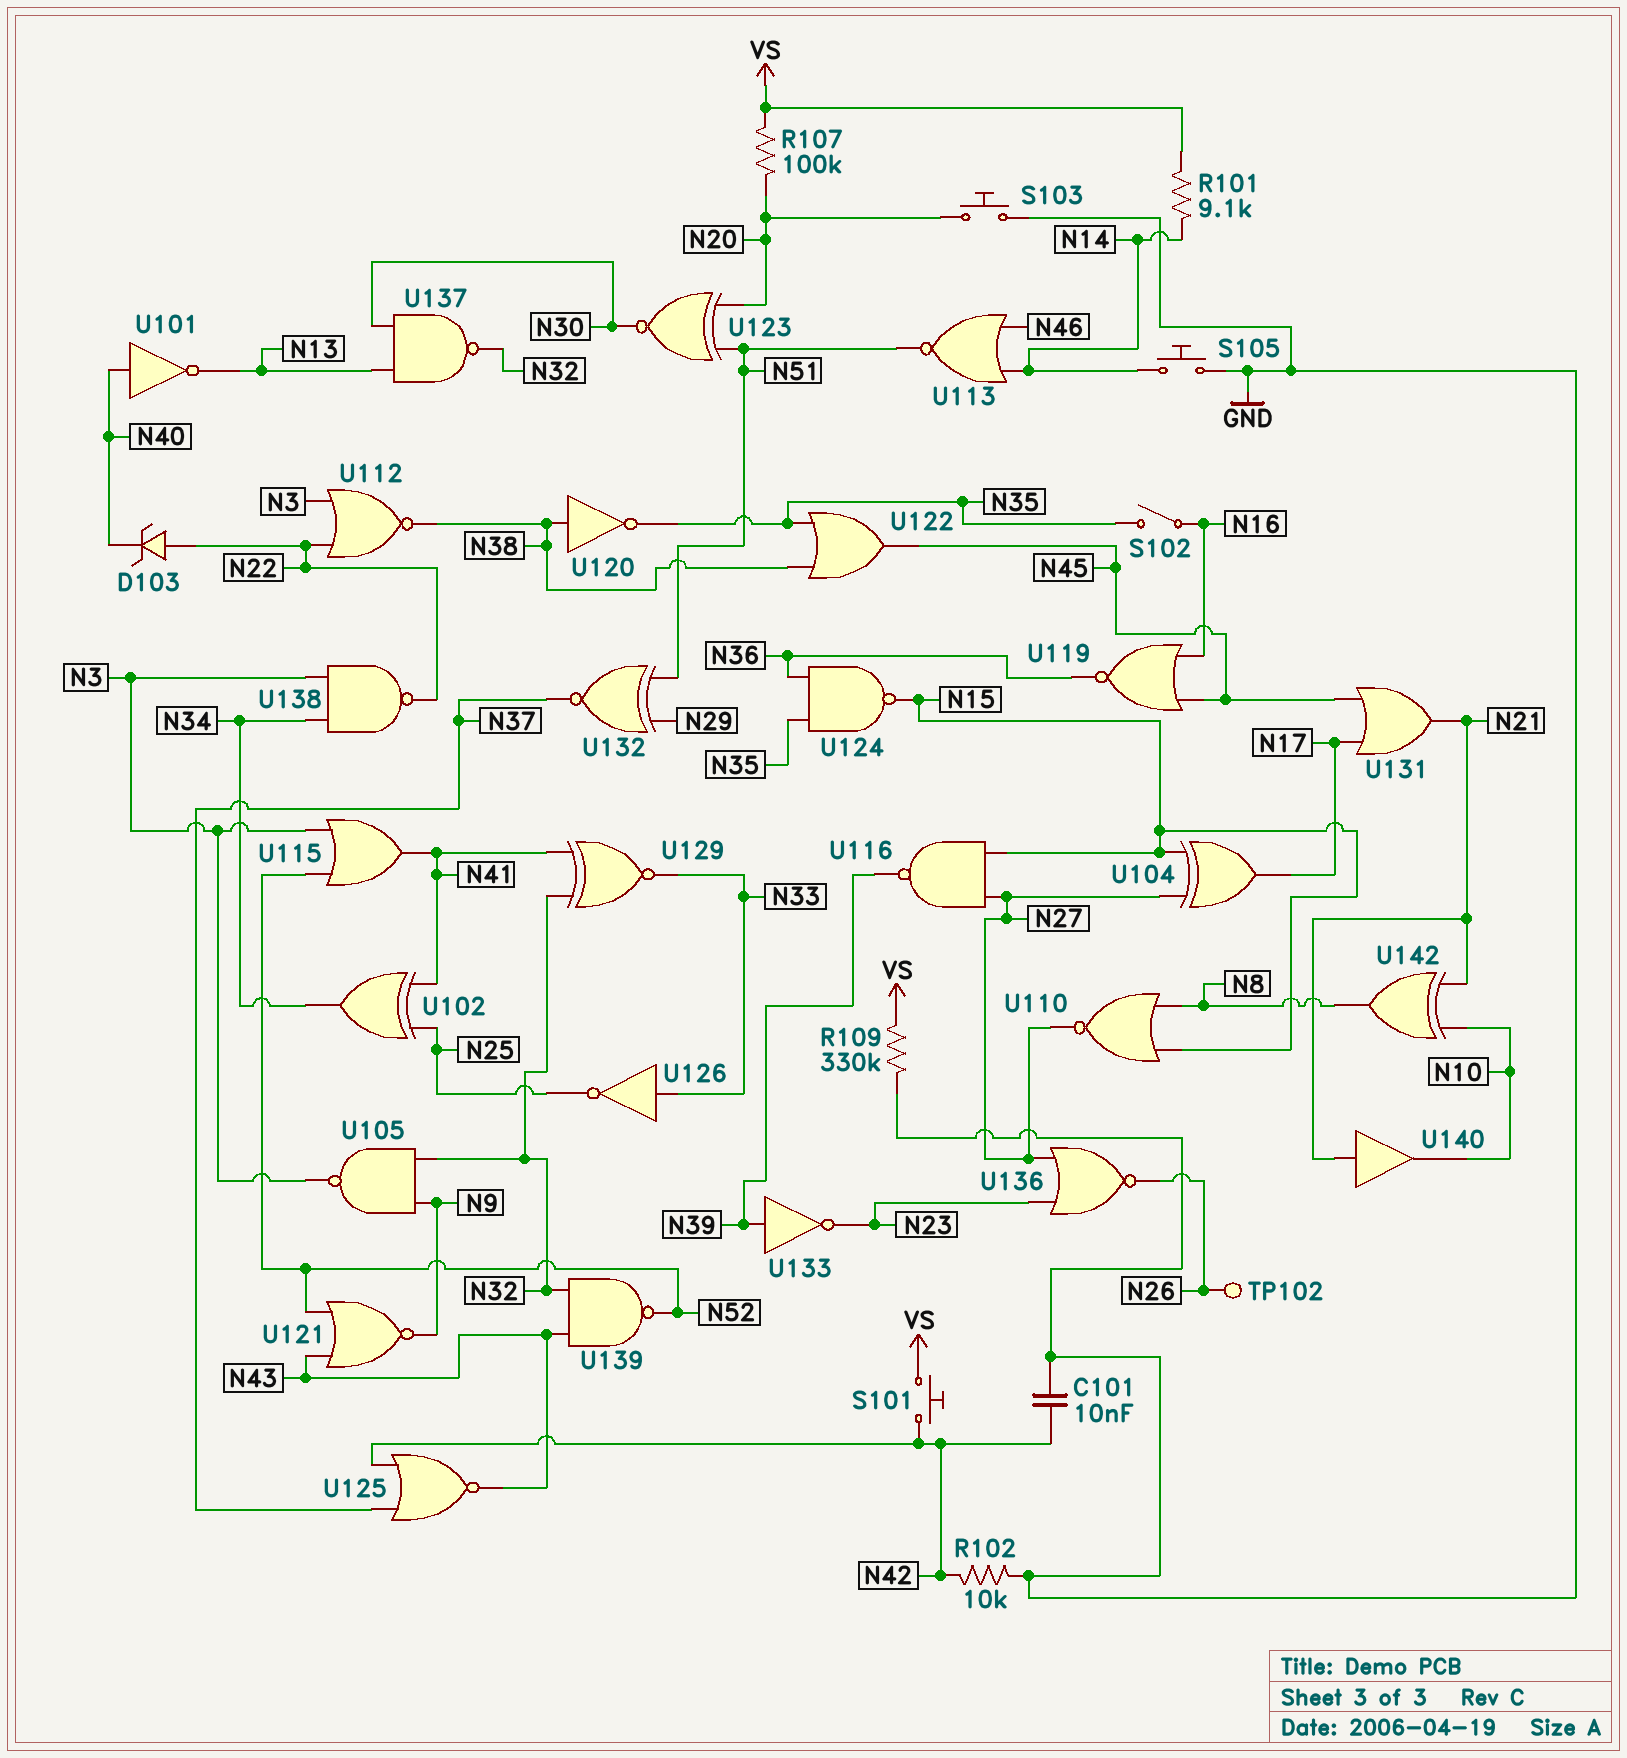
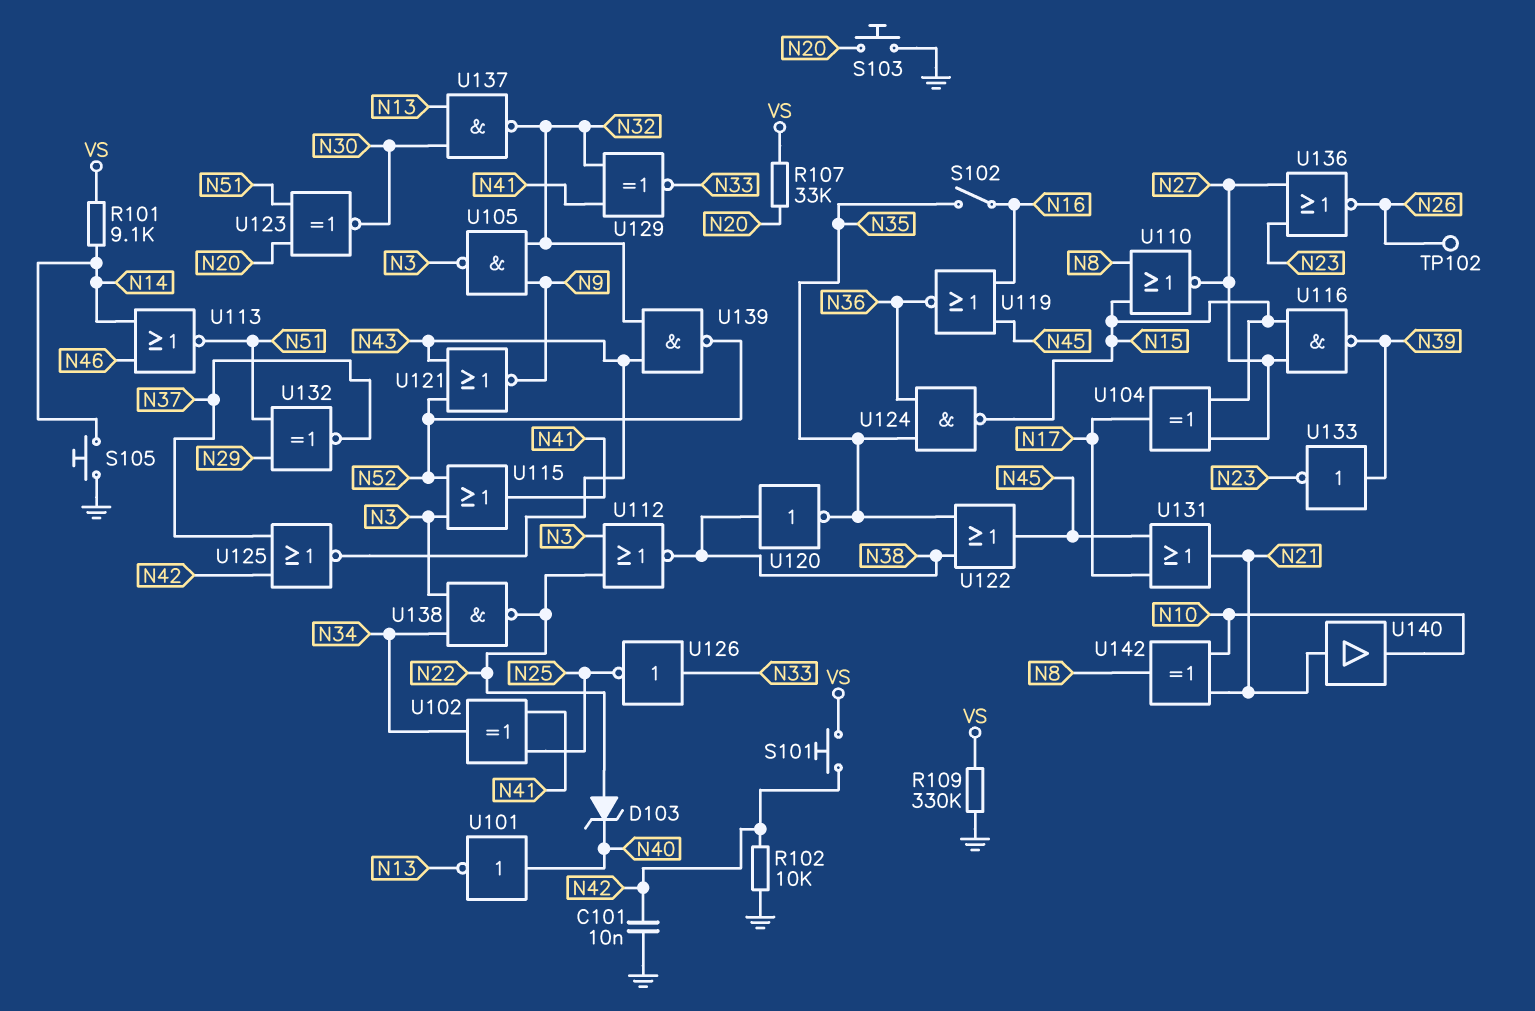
R107: 100k (N20, VS) -> 33k (N20, VS)

